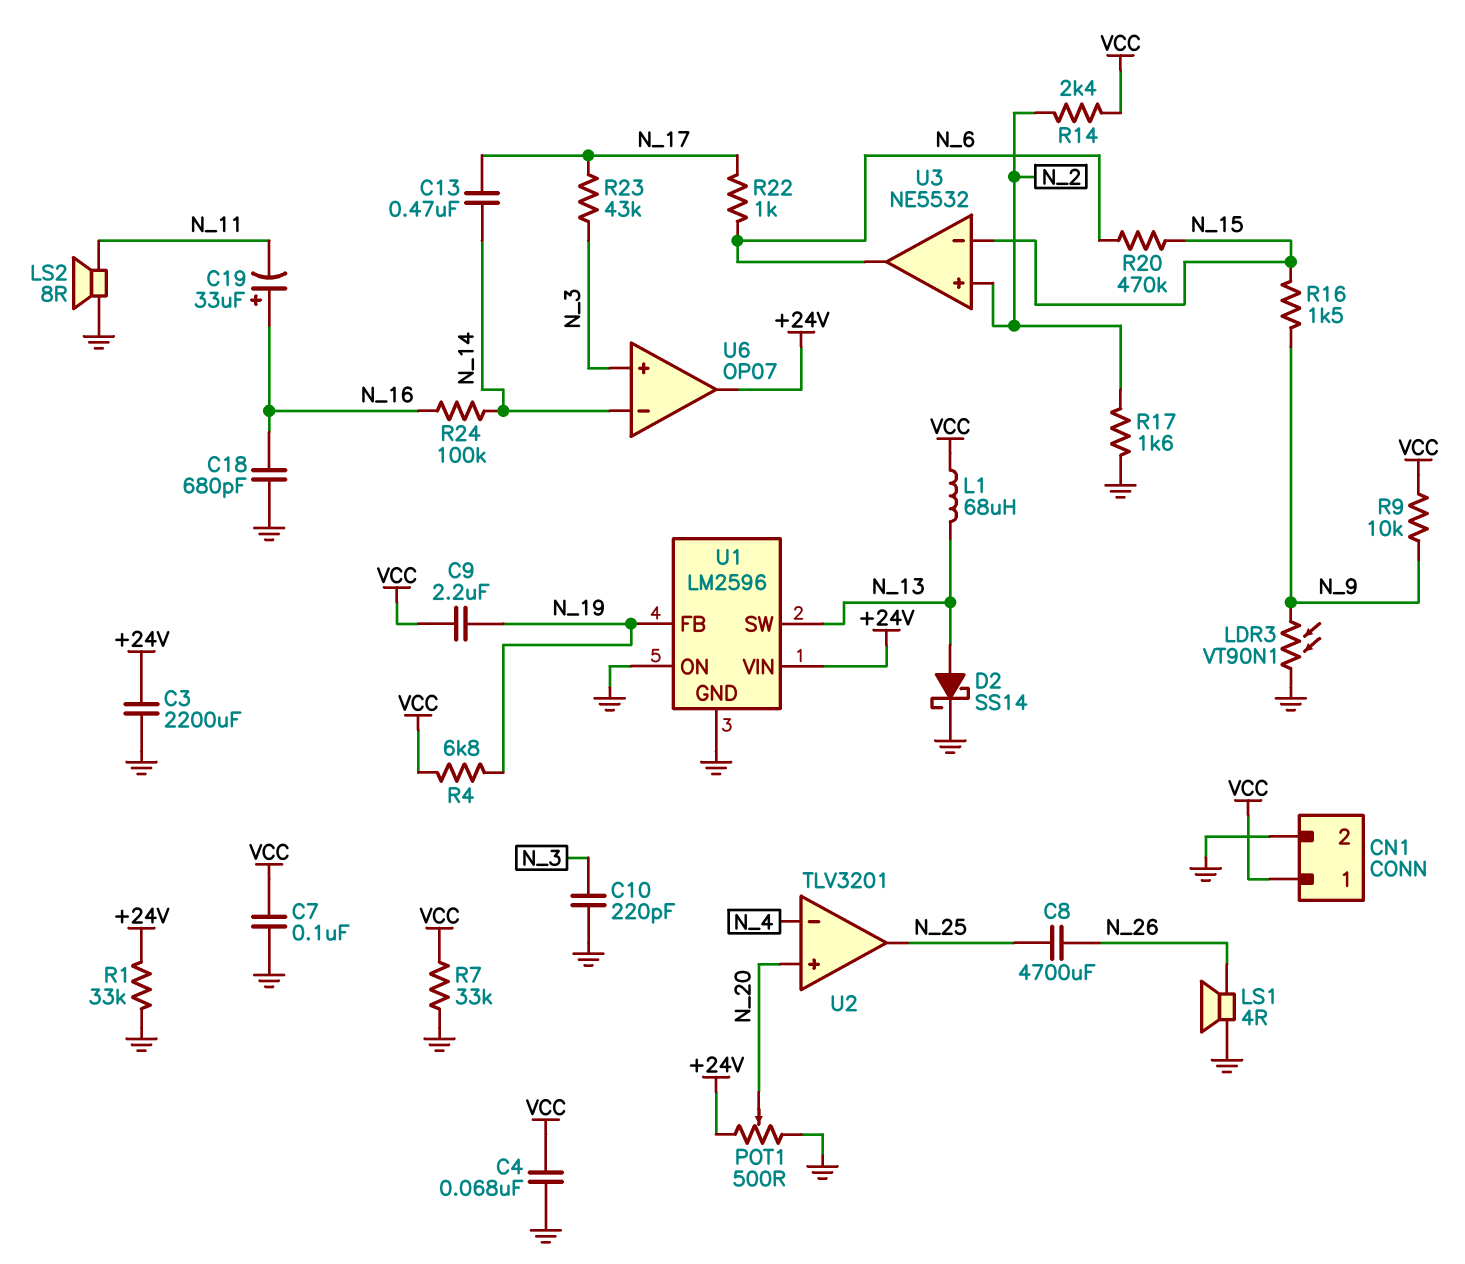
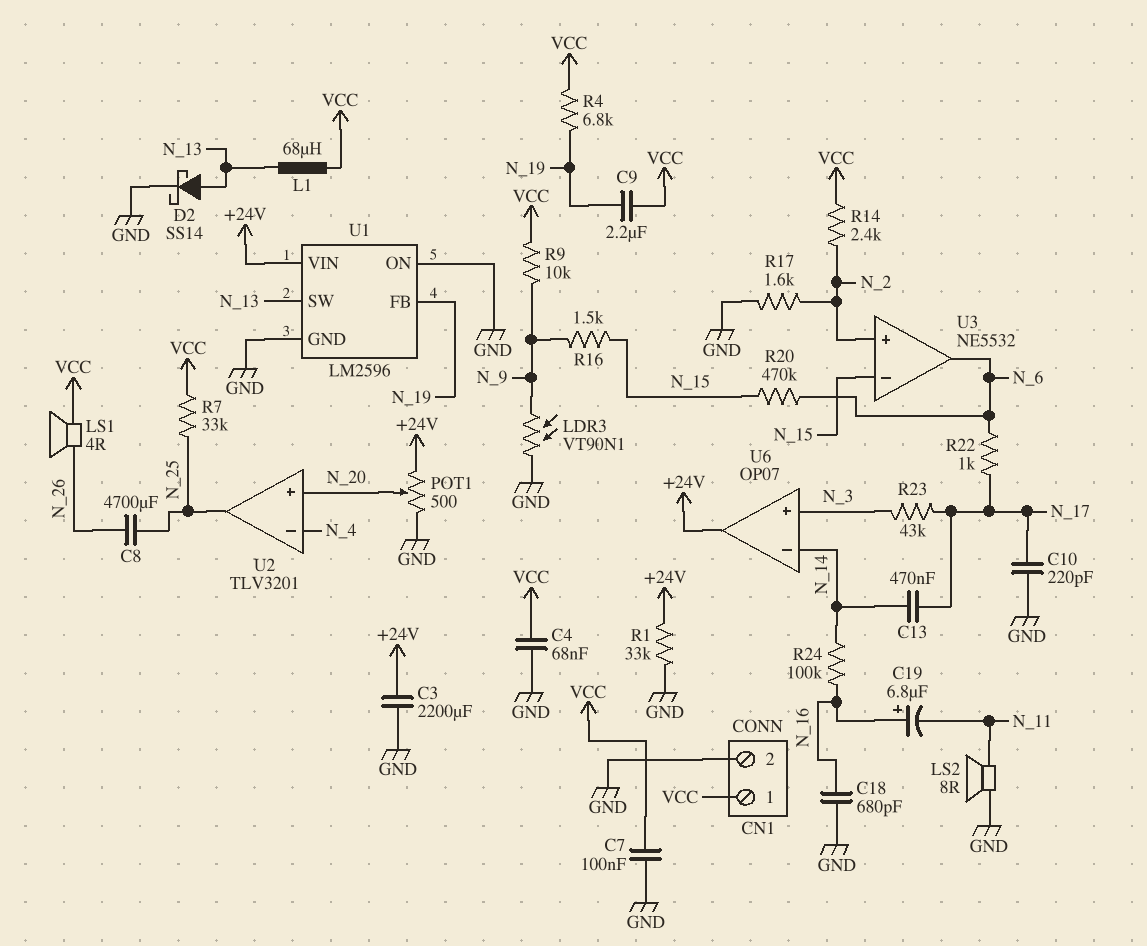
C10: 220pF (GND, N_3) -> 220pF (GND, N_17)
C19: 33uF (plus N_16, minus N_11) -> 6.8uF (plus N_16, minus N_11)
LS1: speaker 4R (GND, N_26) -> speaker 4R (N_26, VCC)
R7: 33k (GND, VCC) -> 33k (N_25, VCC)

